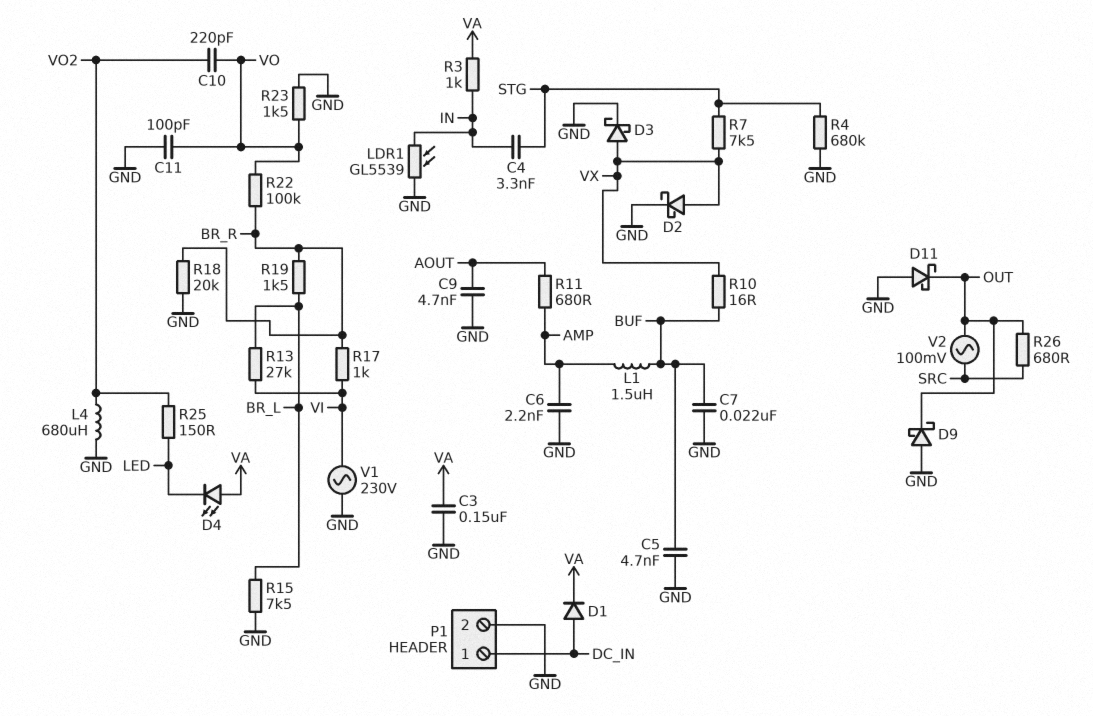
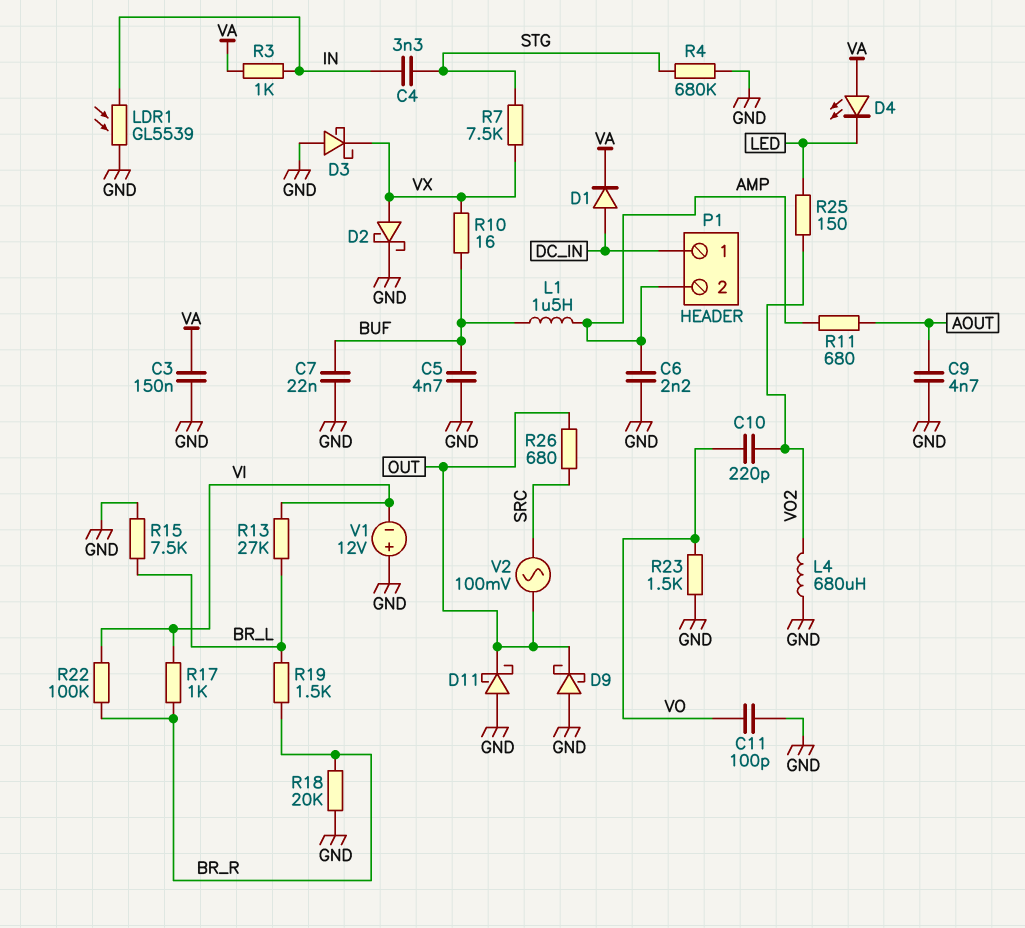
D3: schottky (A VX, K GND) -> schottky (A GND, K VX)
P1 pin 2: GND -> AMP
R22: 100k (BR_R, VO) -> 100k (BR_R, VI)
V1: AC 230V (GND, VI) -> 12V (plus GND, minus VI)

